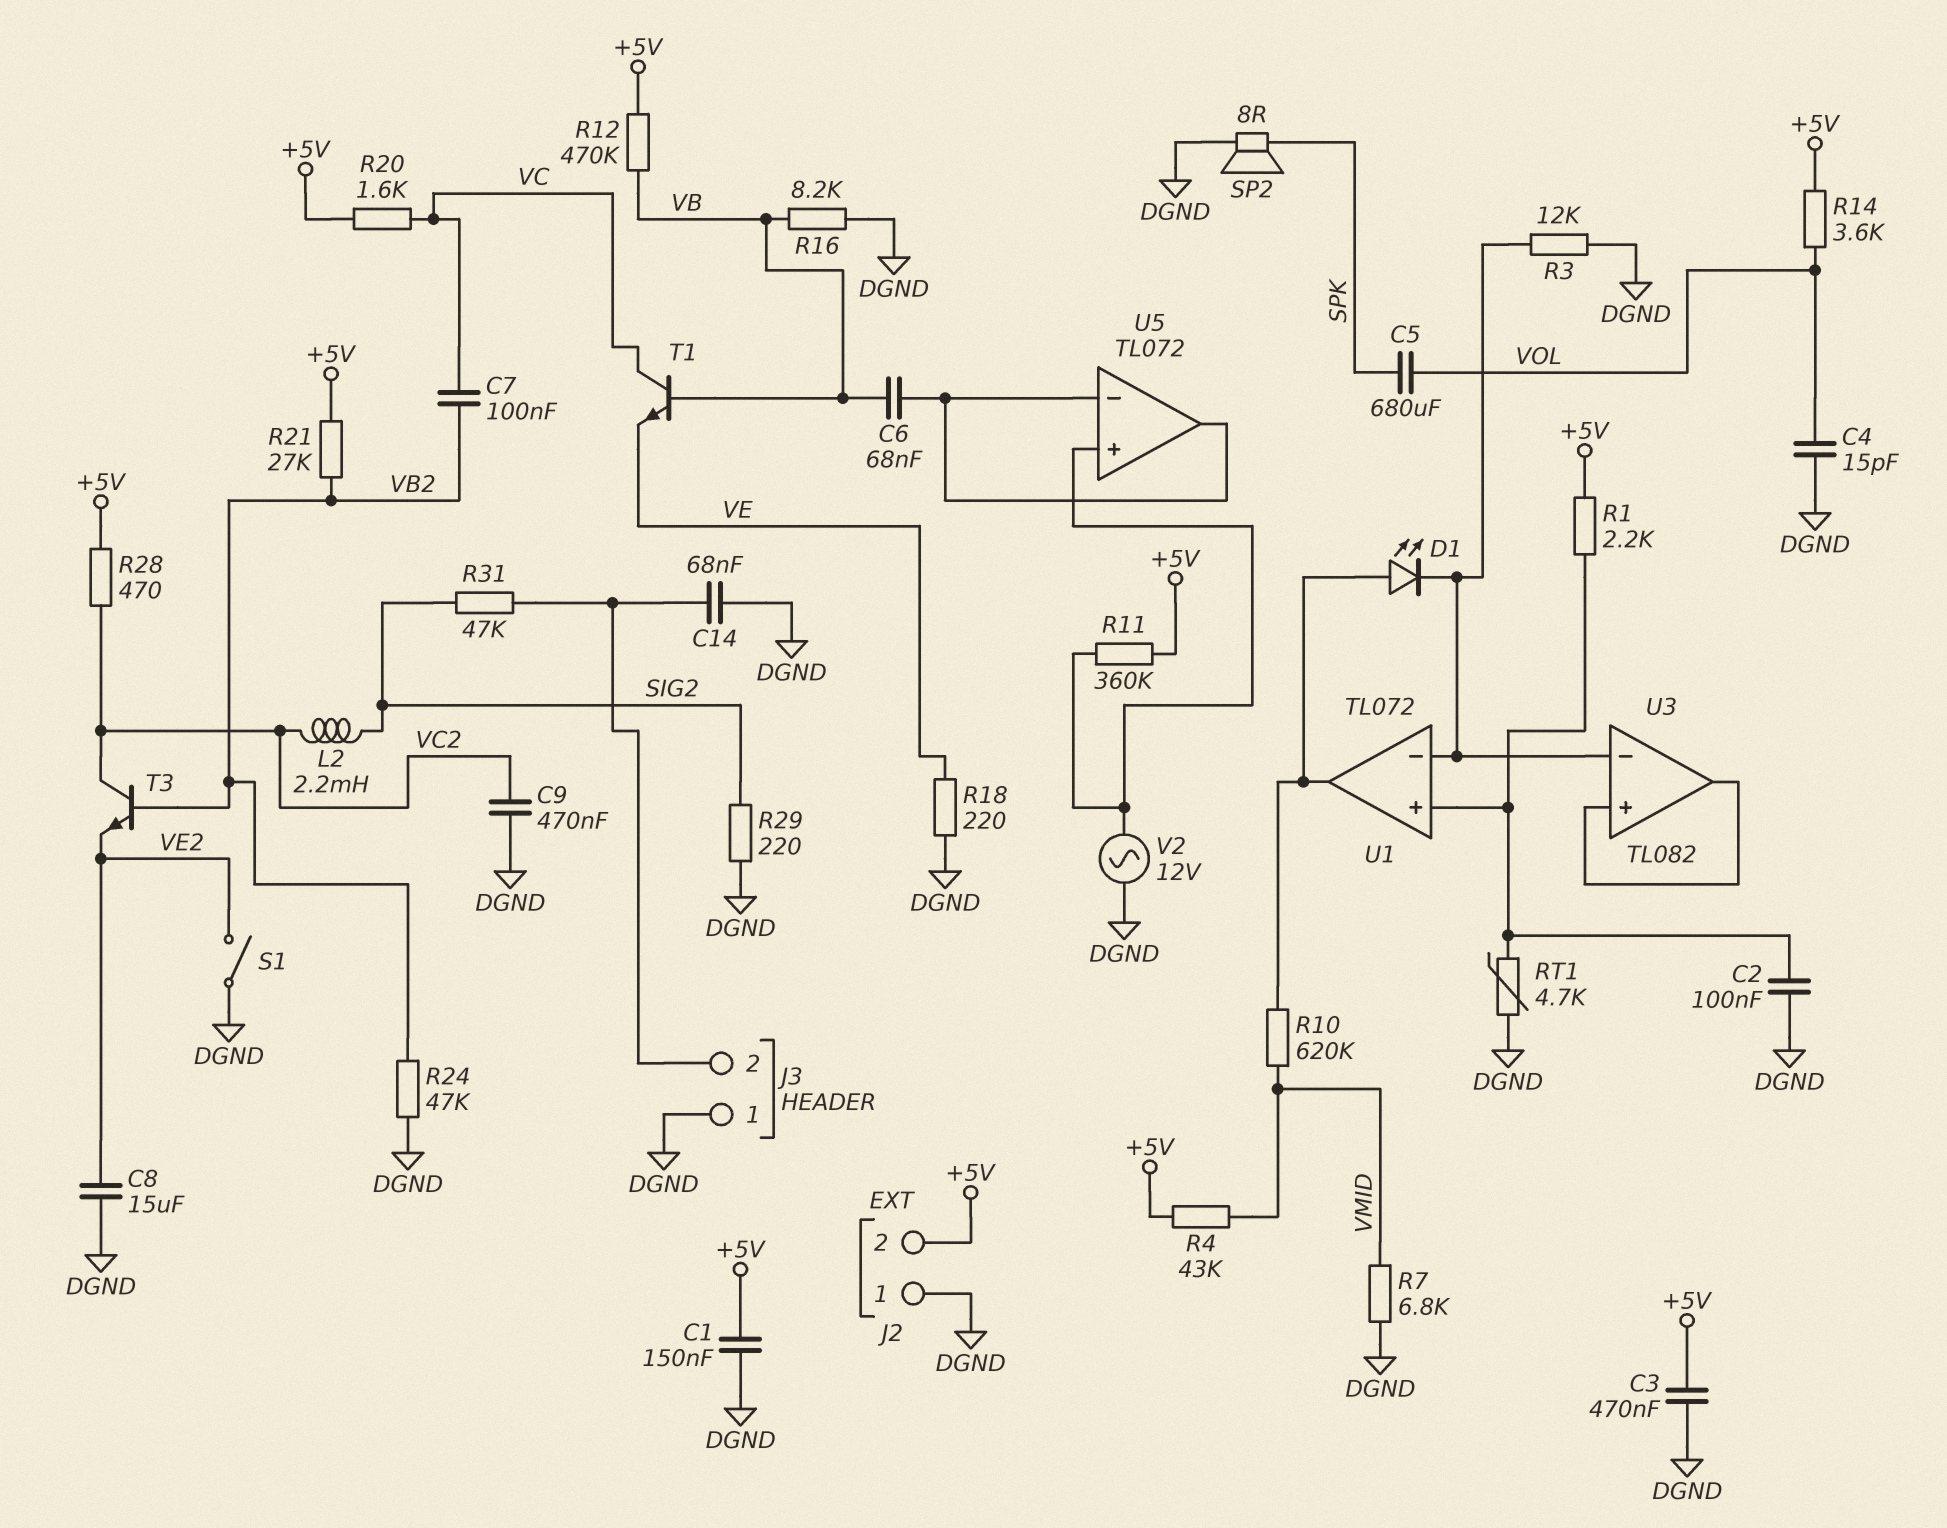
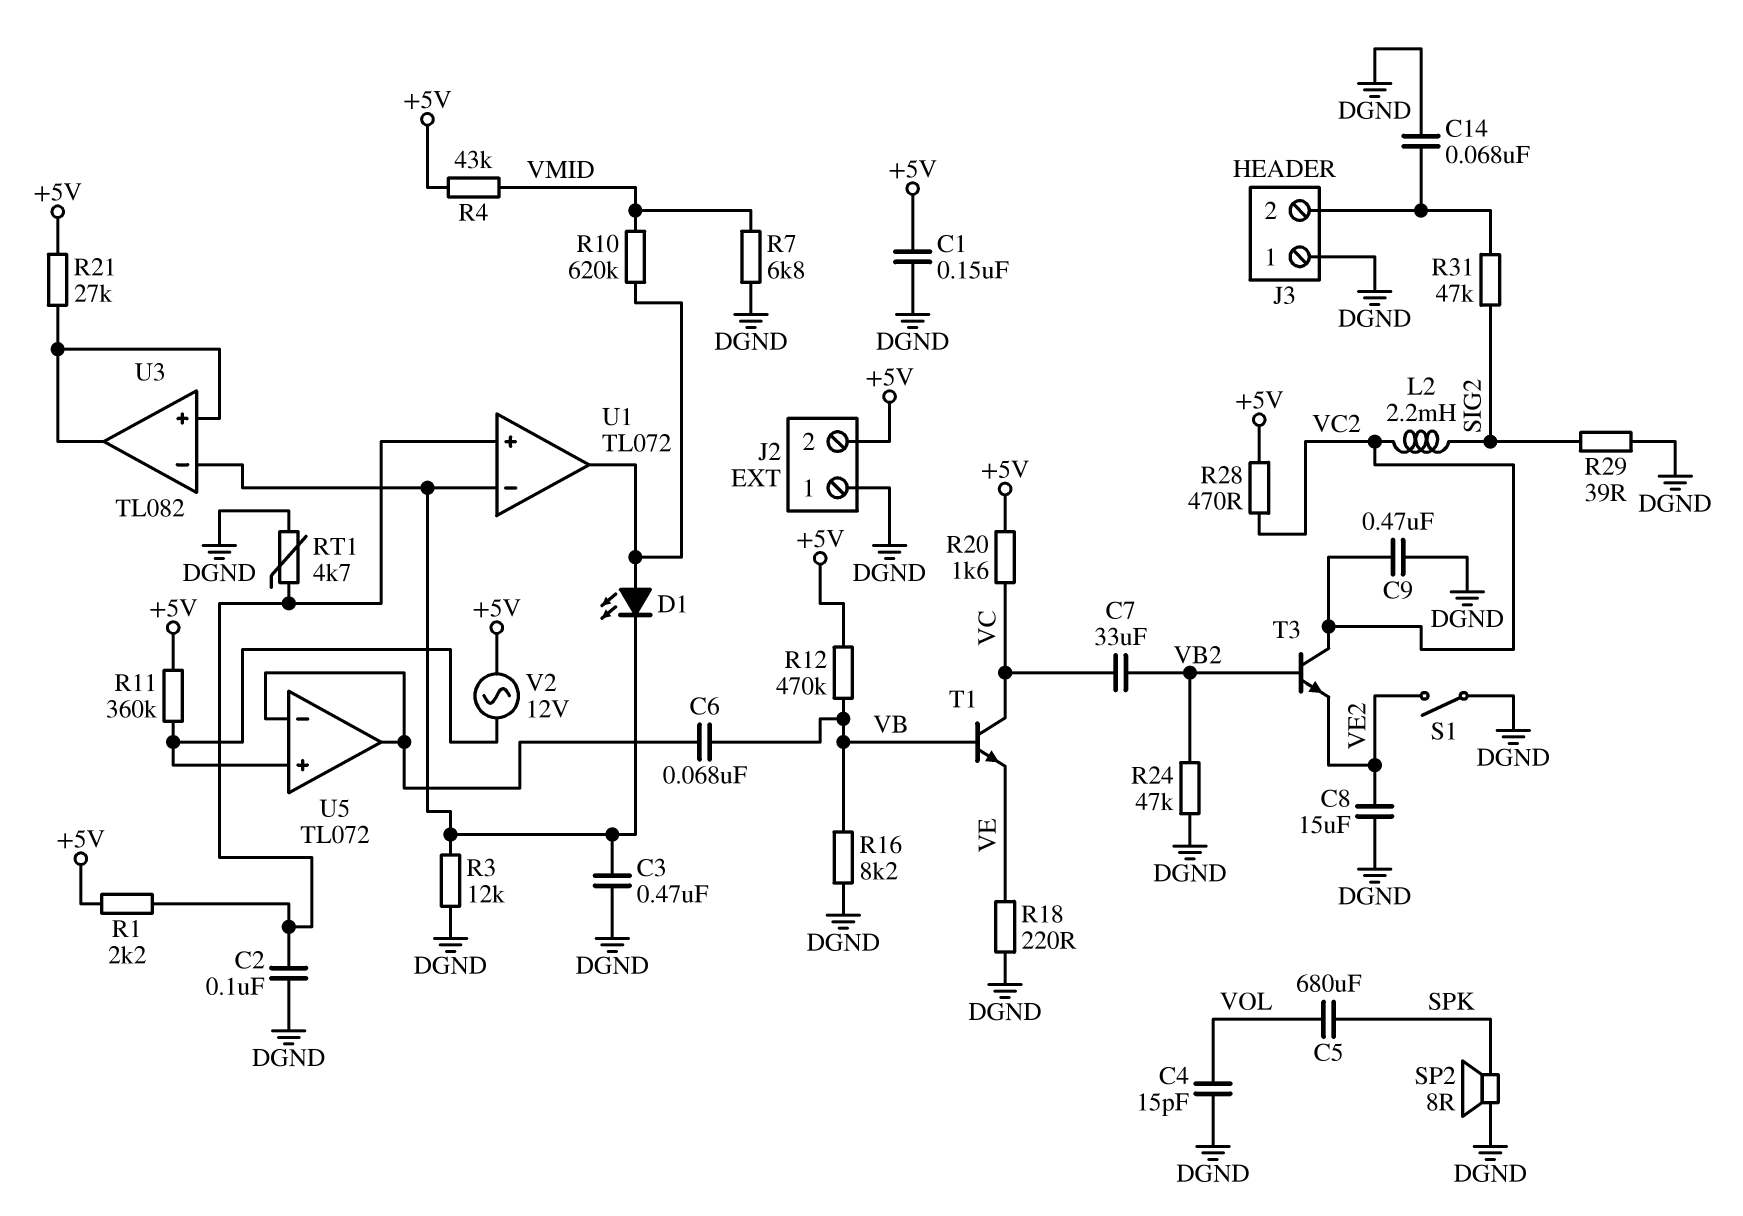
C3: 470nF (+5V, DGND) -> 470nF (DGND, U1/in-)
C7: 100nF (VB2, VC) -> 33uF (VB2, VC)
R14: 3.6k (+5V, VOL) -> none
R21: 27k (+5V, VB2) -> 27k (+5V, U3/in+)
R29: 220 (DGND, SIG2) -> 39 (DGND, SIG2)
V2: AC 12V (DGND, U5/in+) -> AC 12V (+5V, U5/in+)

